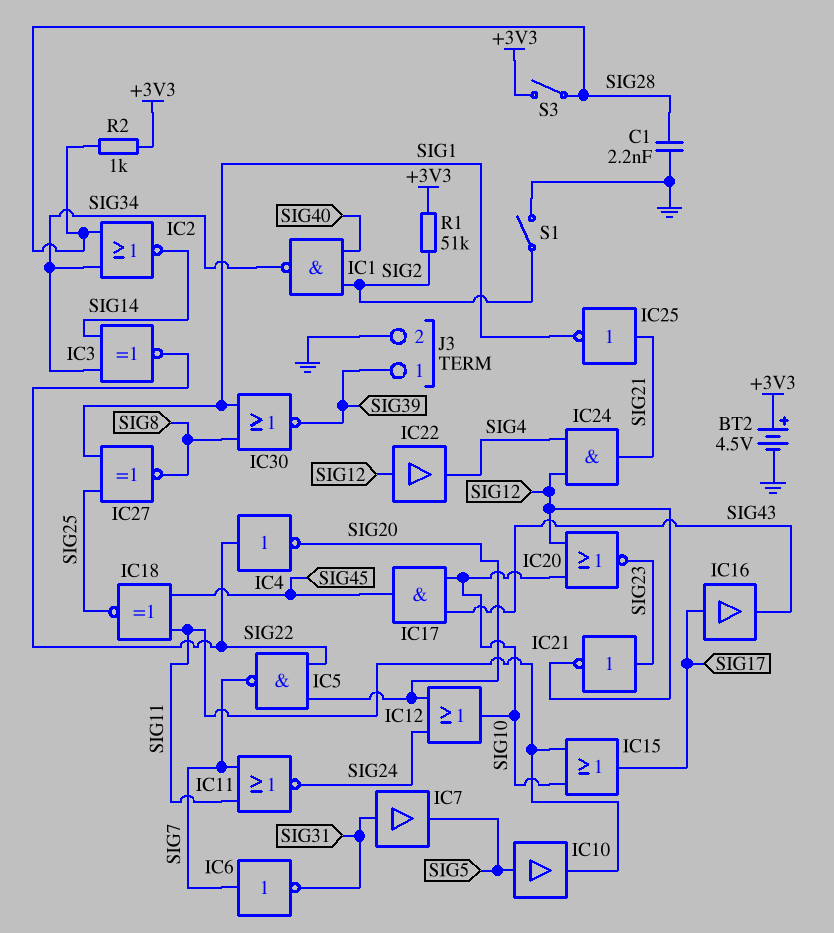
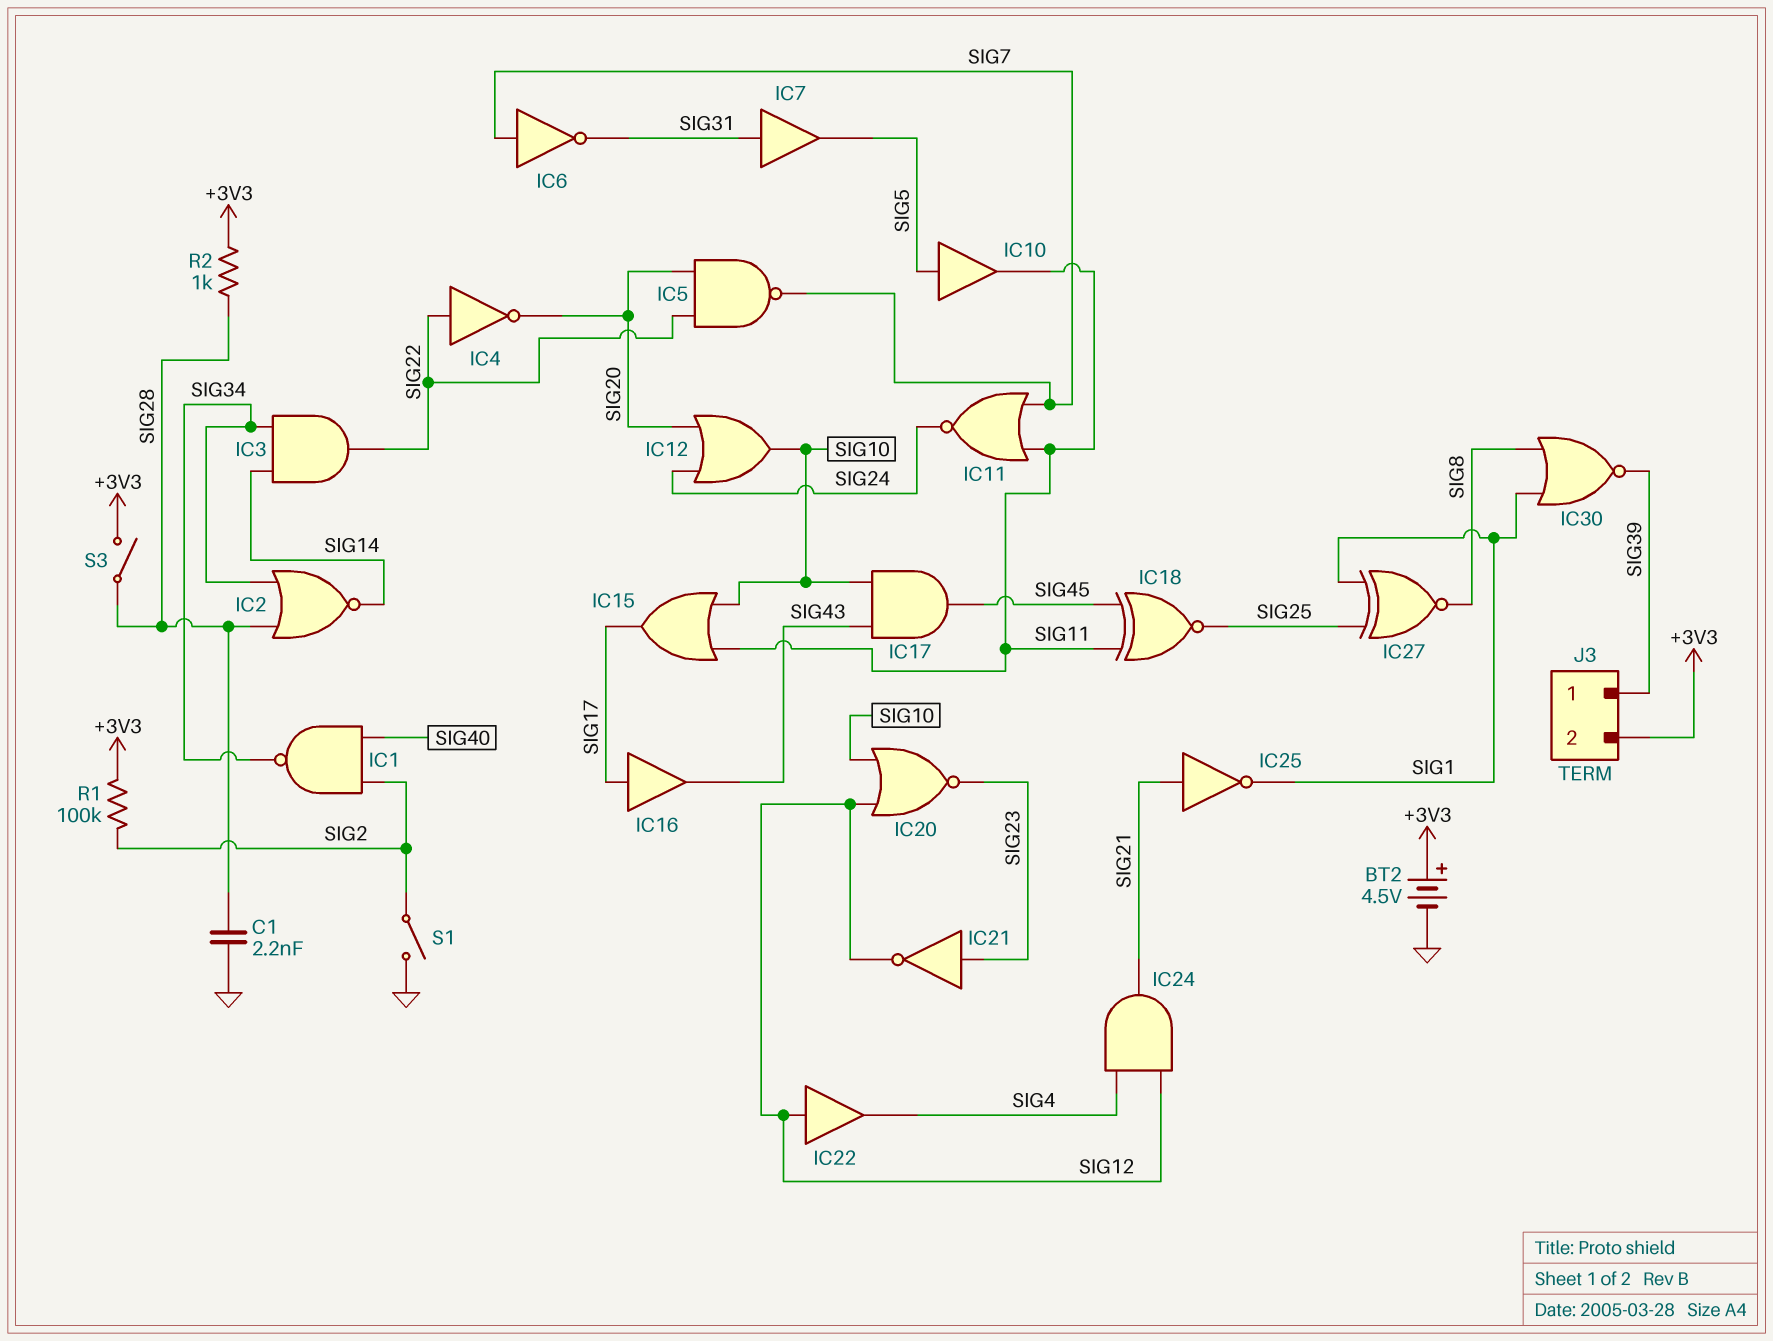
IC3: XNOR (in SIG14, in SIG34, out SIG22) -> AND (in SIG14, in SIG34, out SIG22)
J3 pin 2: GND -> +3V3
R1: 51k (+3V3, SIG2) -> 100k (+3V3, SIG2)

